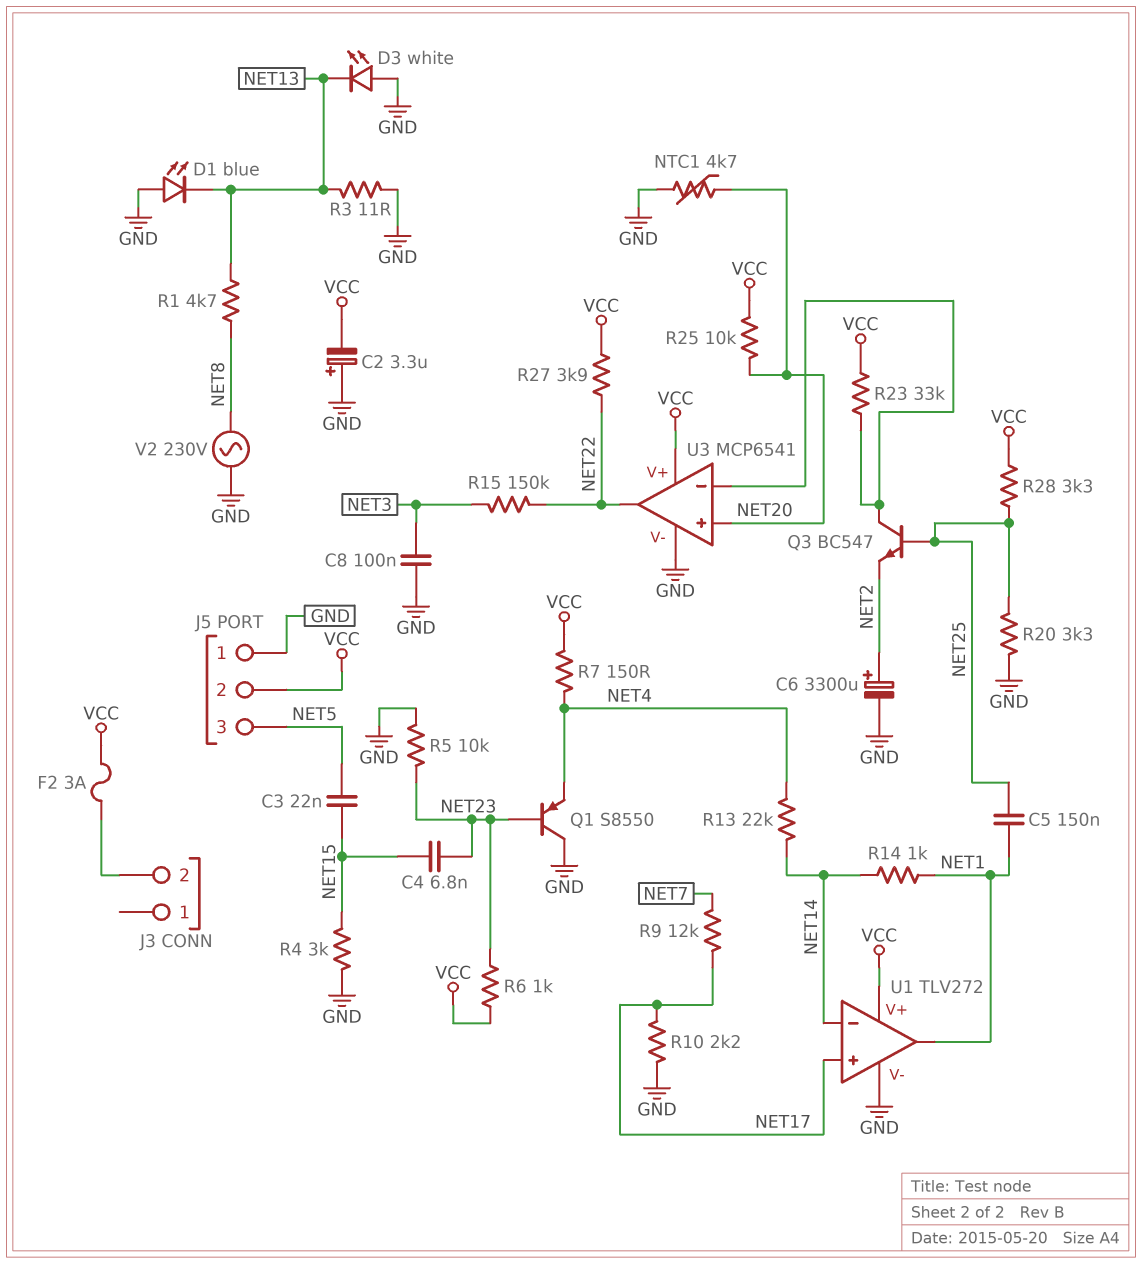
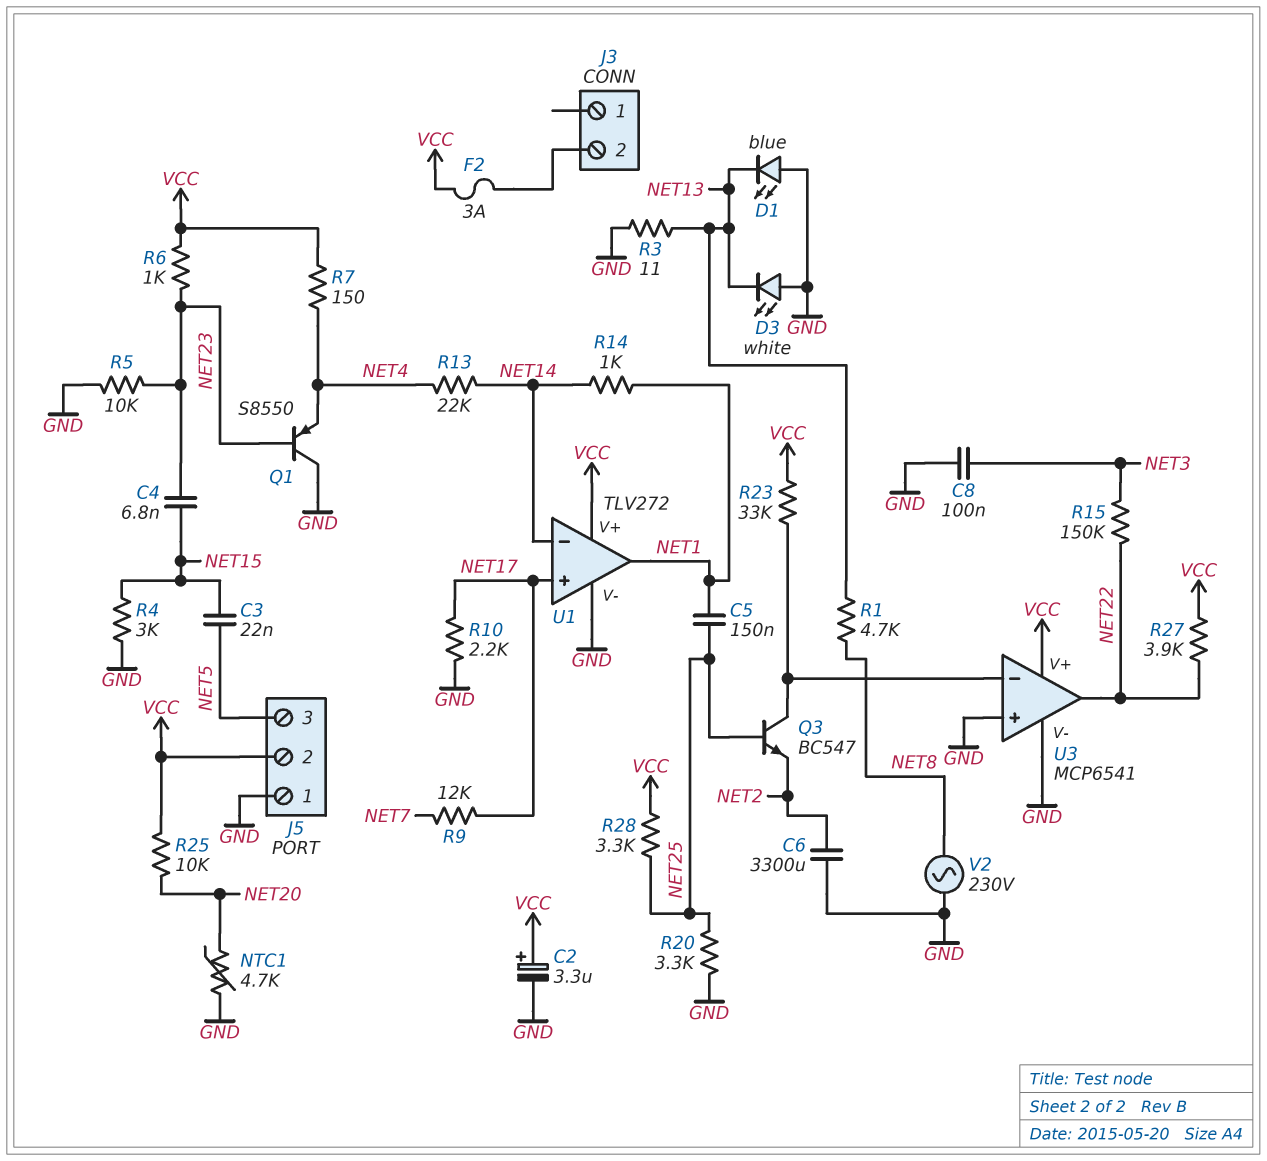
C2: 3.3uF (plus GND, minus VCC) -> 3.3uF (plus VCC, minus GND)
C6: 3300uF (plus NET2, minus GND) -> 3300uF (GND, NET2)
U3 pin in+: NET20 -> GND

